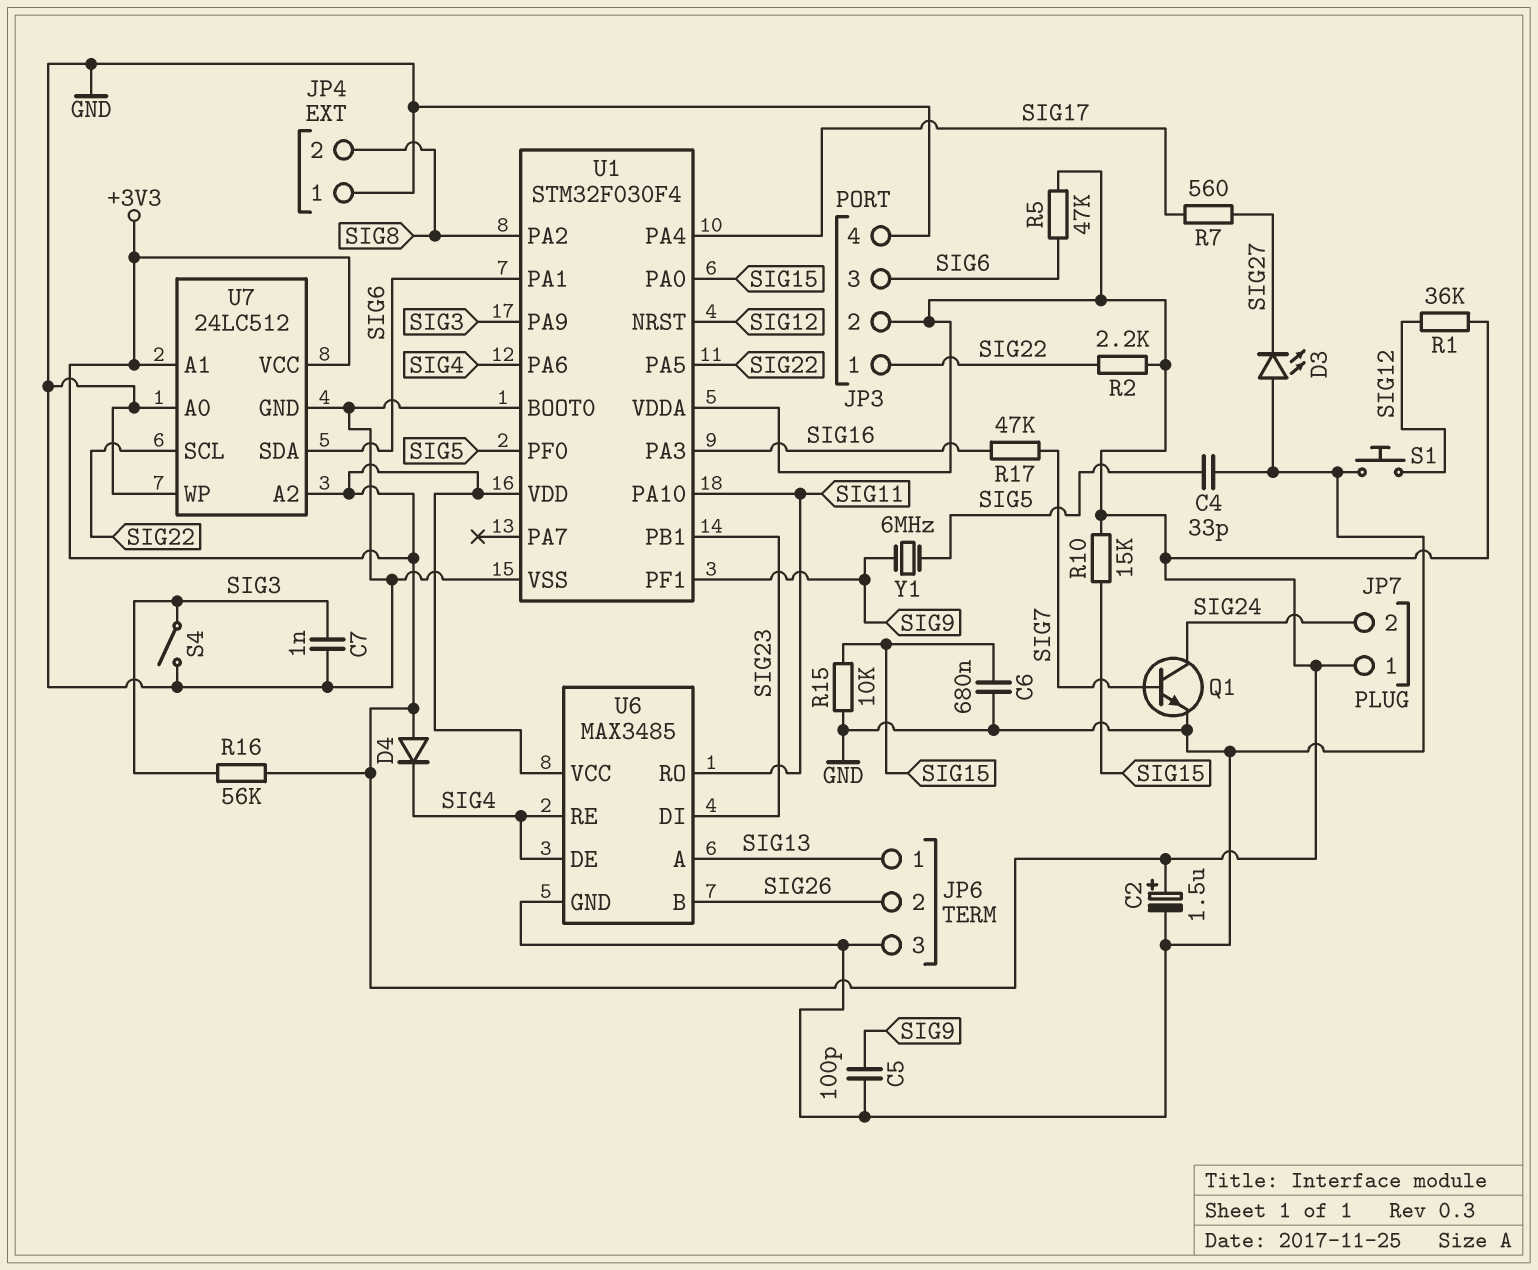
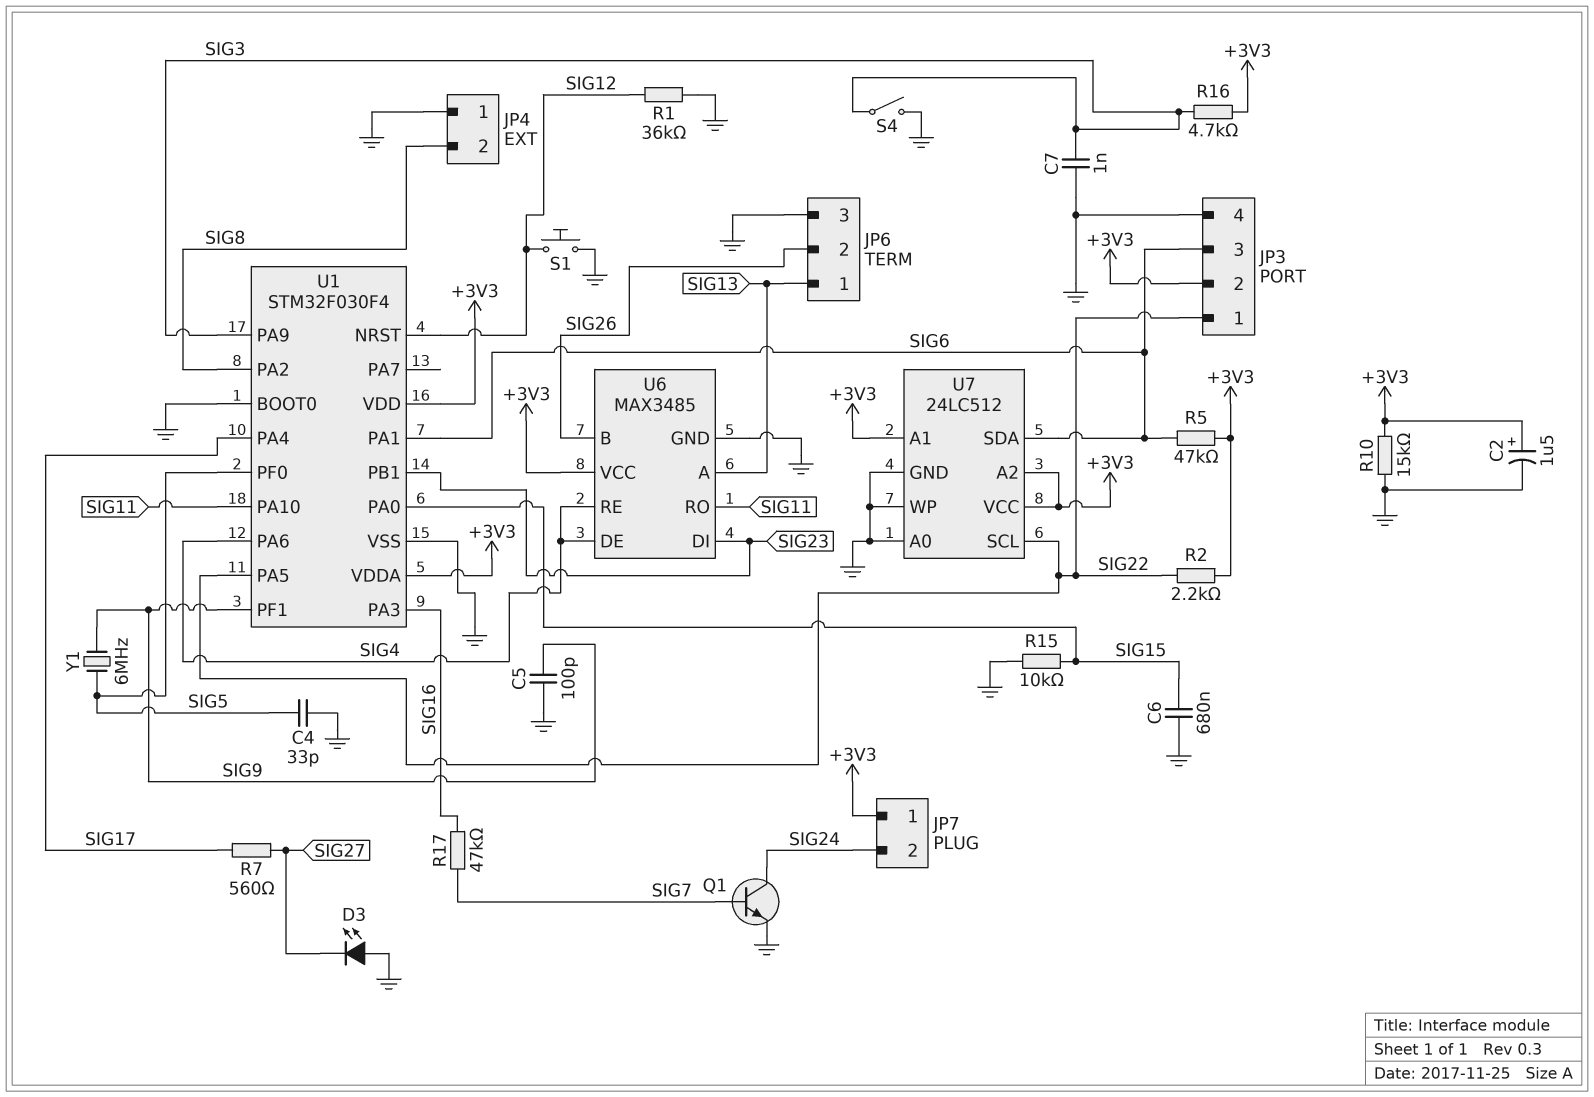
D4: diode (A +3V3, K SIG4) -> none
R1: 36k (+3V3, SIG12) -> 36k (GND, SIG12)
R10: 15k (+3V3, SIG15) -> 15k (+3V3, GND)
R16: 56k (+3V3, SIG3) -> 4.7k (+3V3, SIG3)

